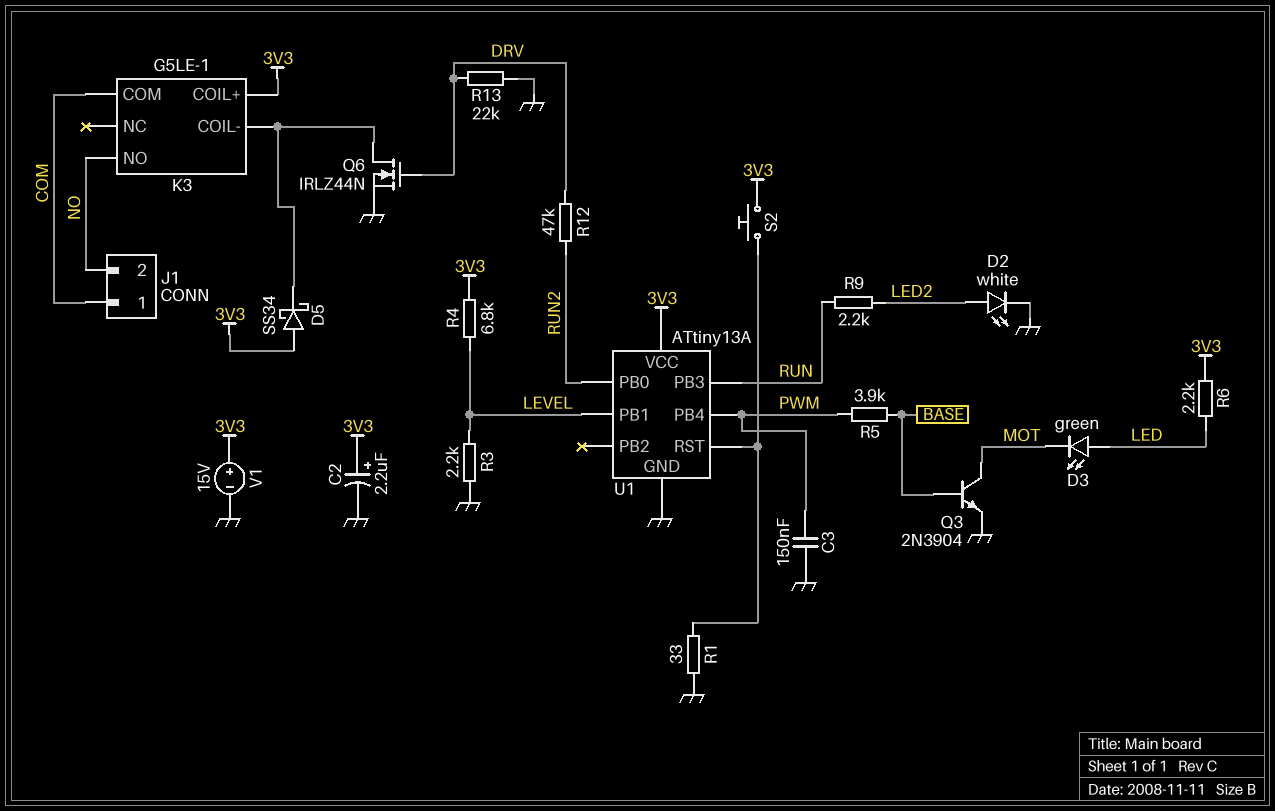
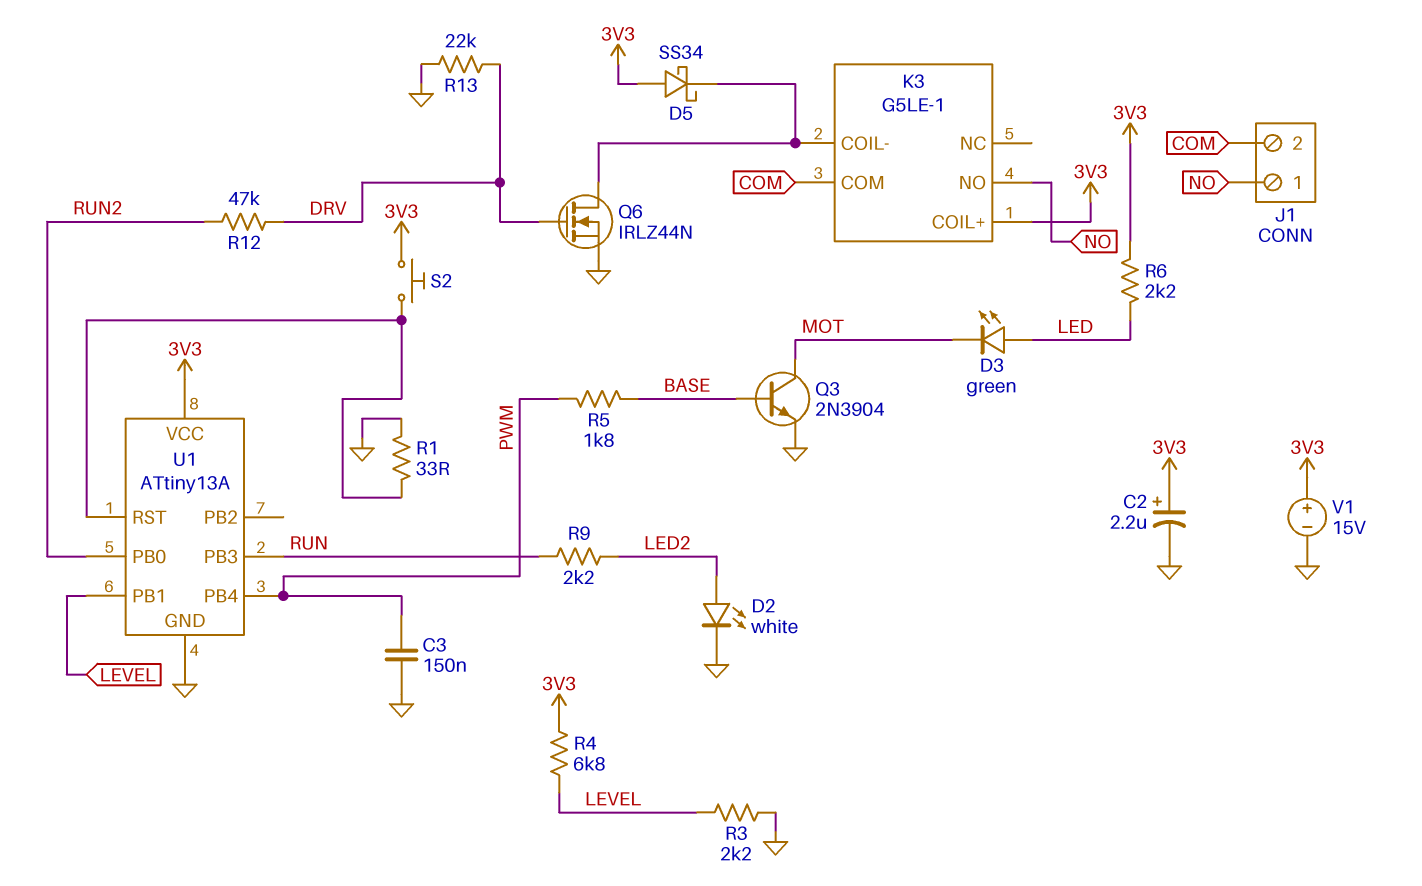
J1 pin 1: COM -> NO
J1 pin 2: NO -> COM
R5: 3.9k (BASE, PWM) -> 1.8k (BASE, PWM)

